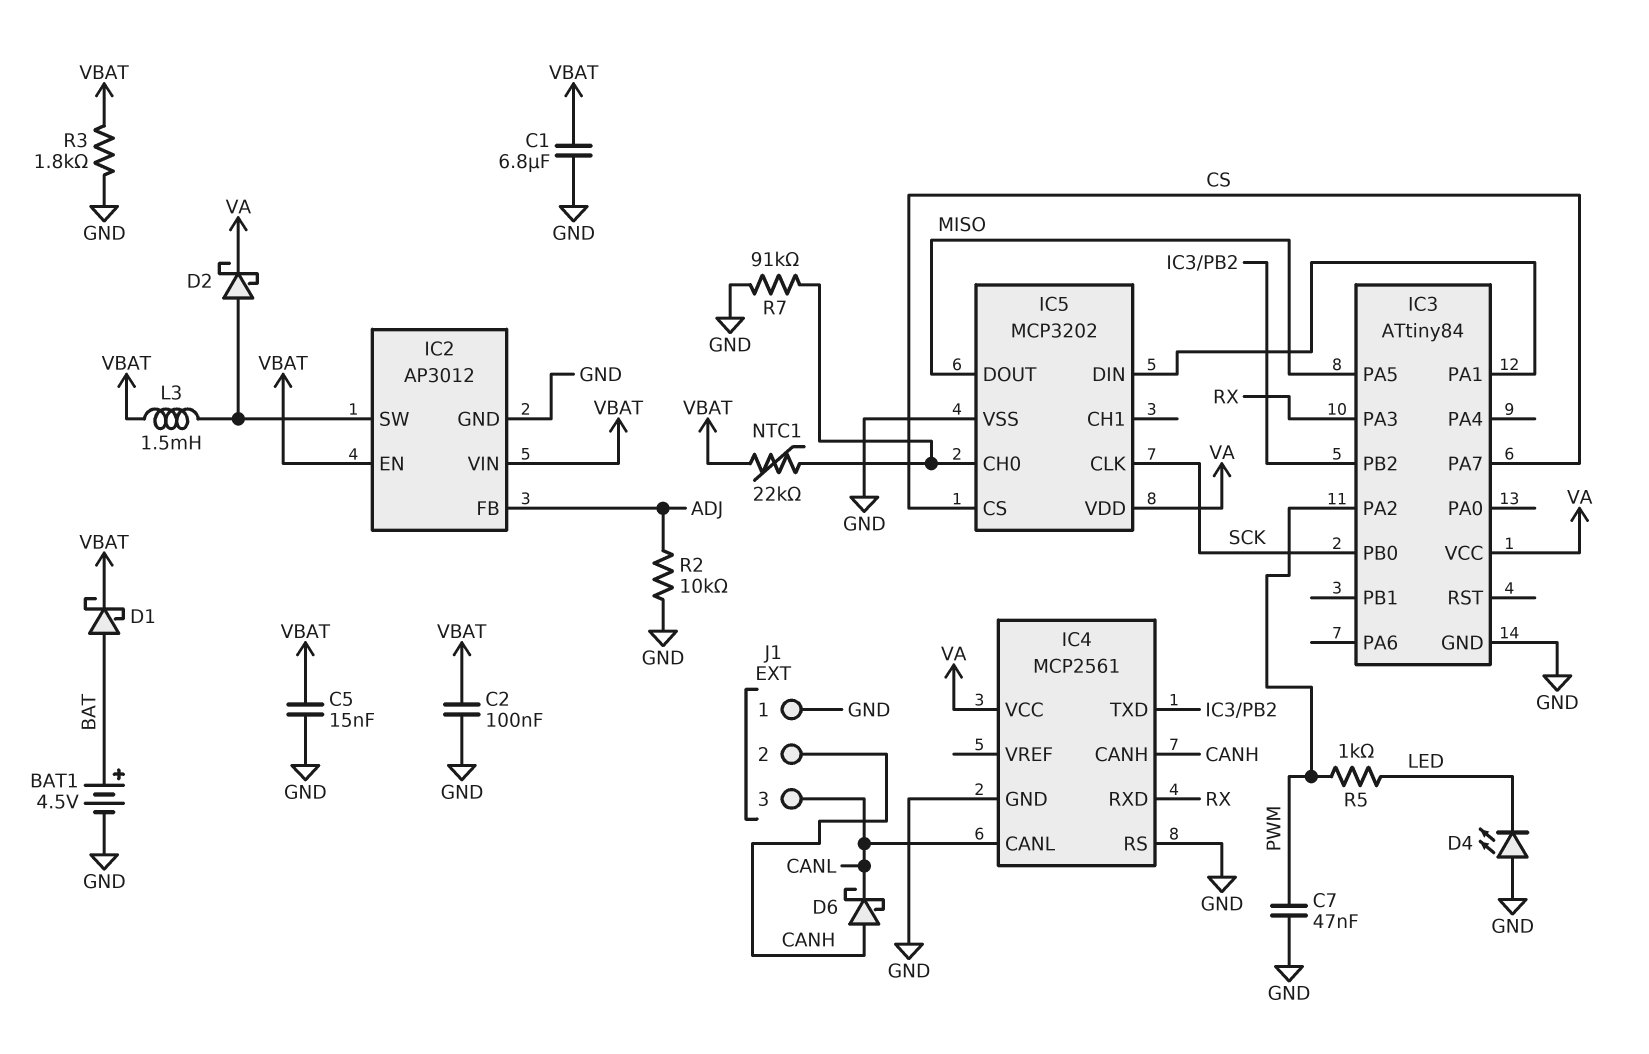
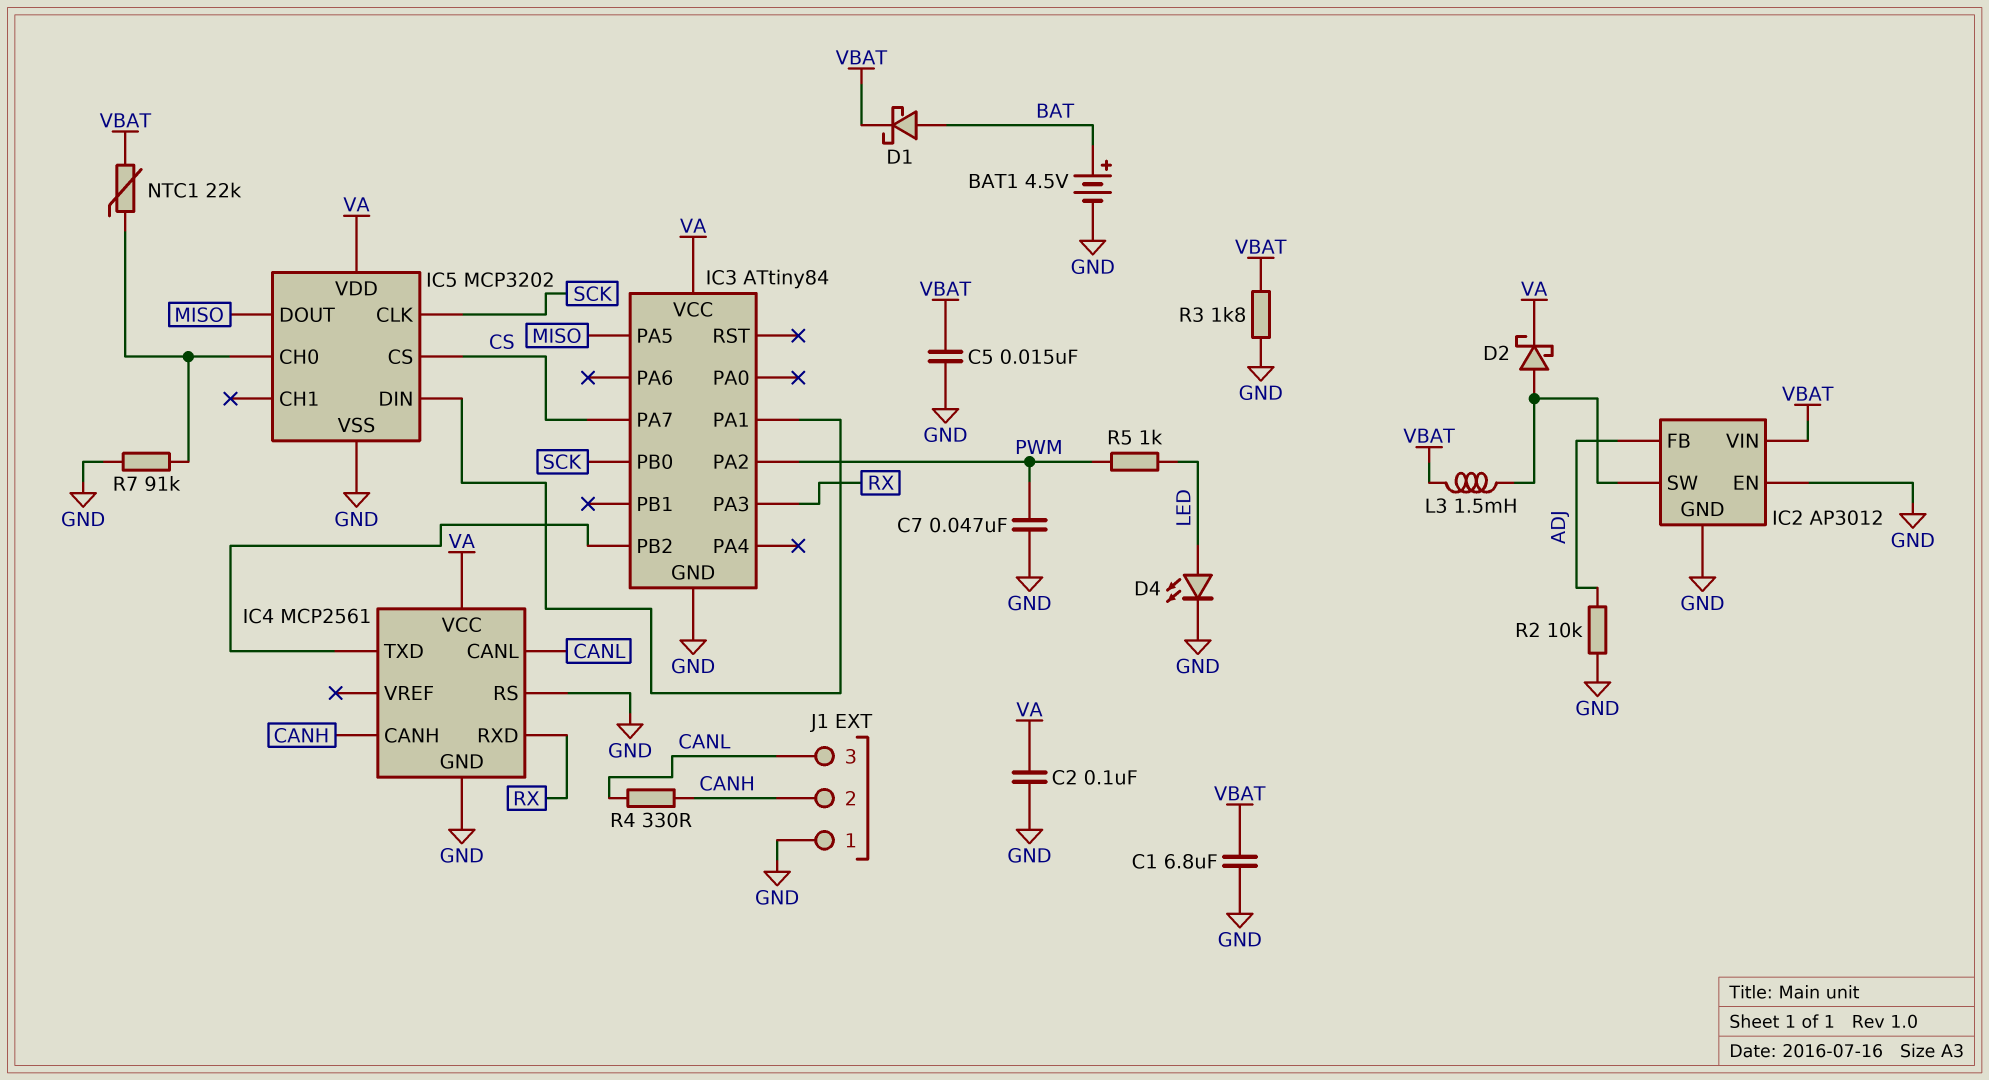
C2: 100nF (GND, VBAT) -> 100nF (GND, VA)
D4: LED (A GND, K LED) -> LED (A LED, K GND)
D6: schottky (A CANH, K CANL) -> none
IC2 pin EN: VBAT -> GND
R4: none -> 330 (CANH, CANL)

